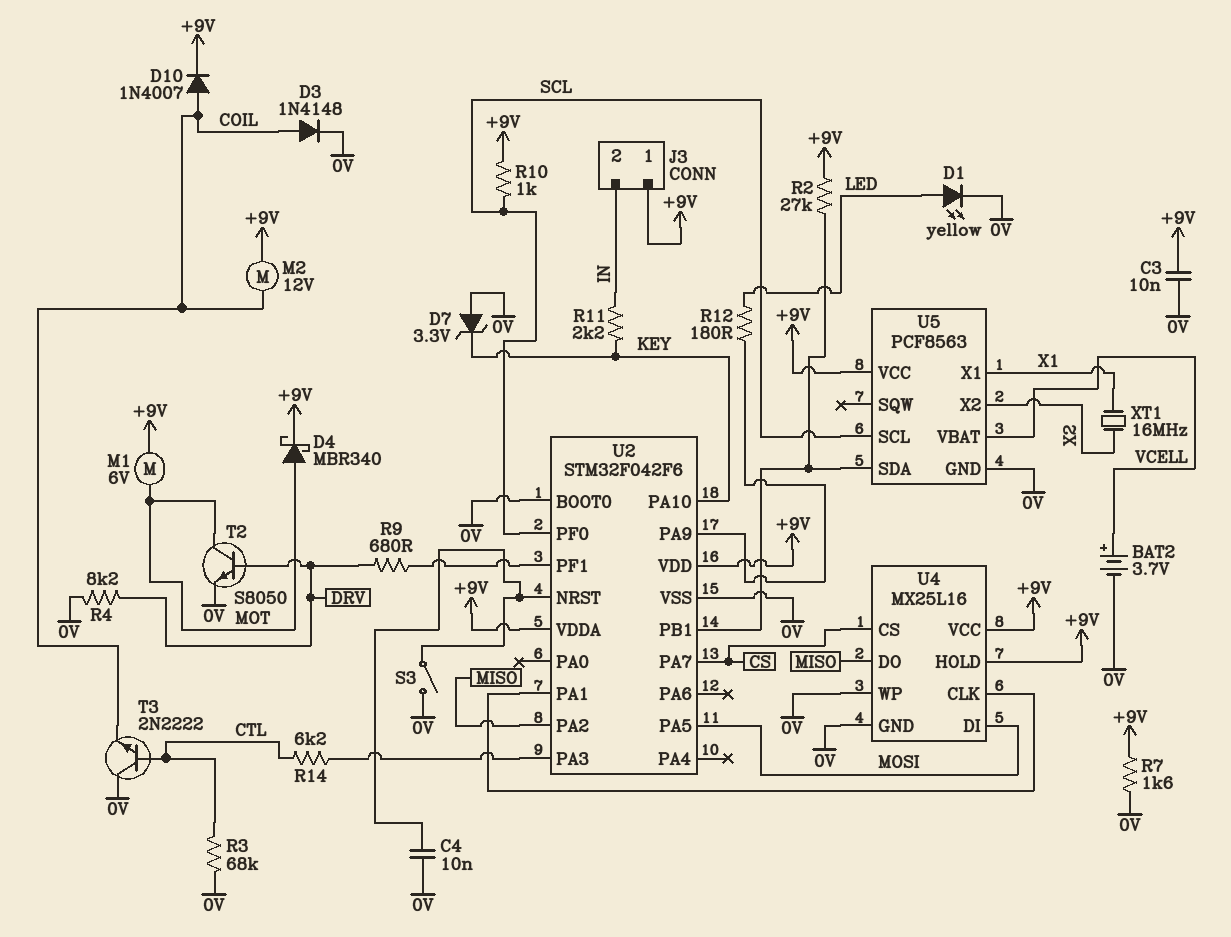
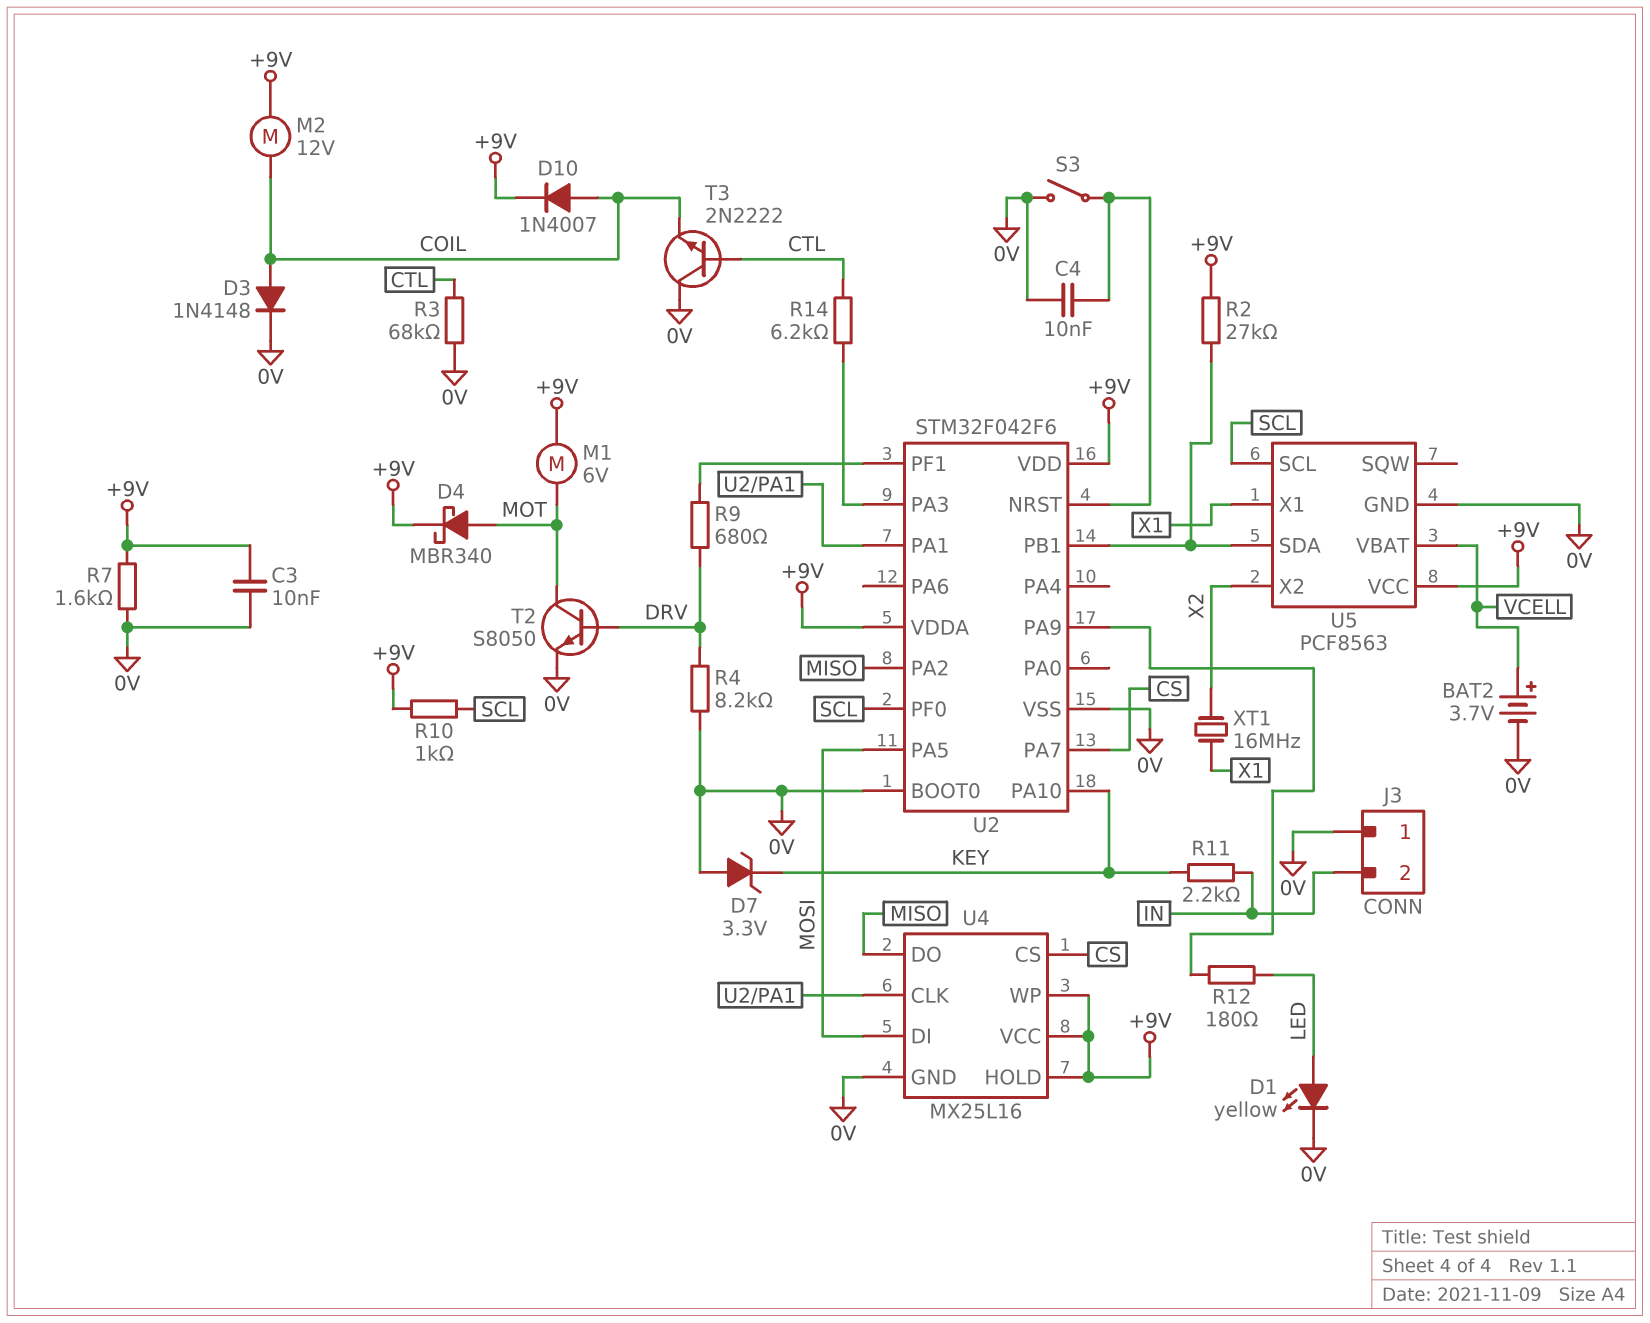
J3 pin 1: +9V -> 0V
U4 pin WP: 0V -> +9V

